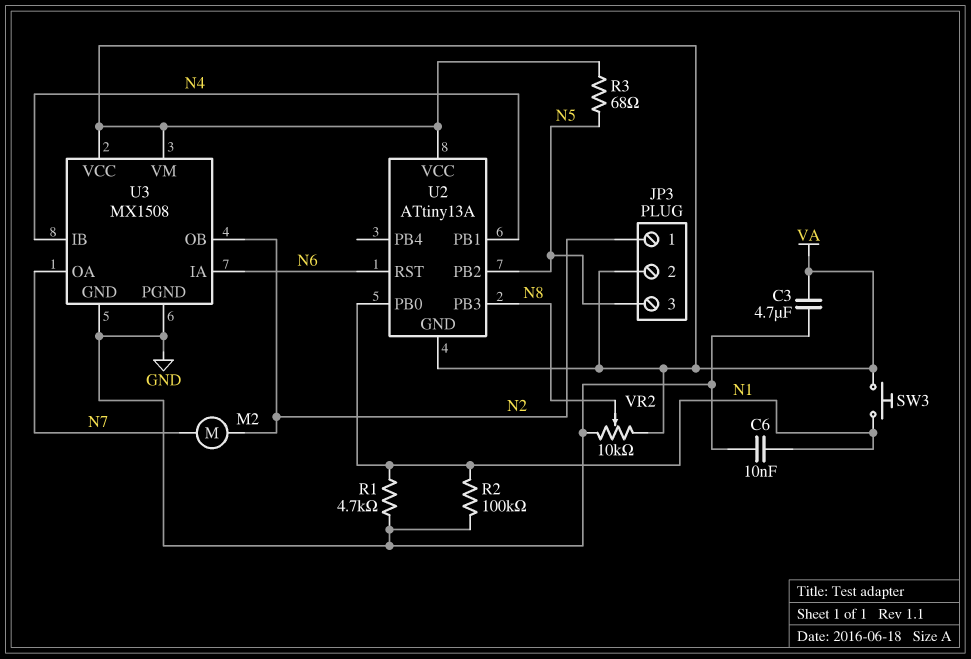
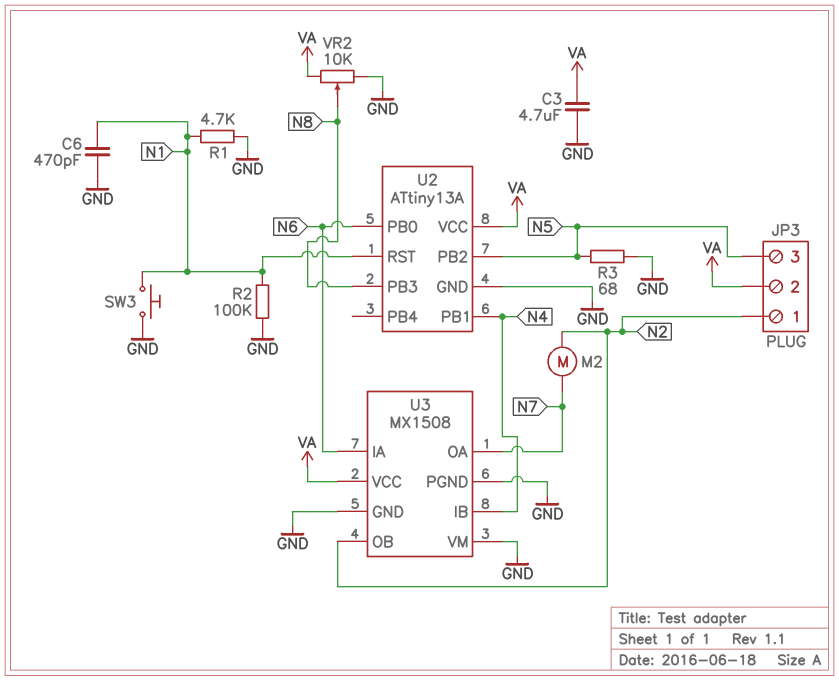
C6: 10nF (GND, N1) -> 470pF (GND, N1)
R3: 68 (N5, VA) -> 68 (GND, N5)
SW3: button (N1, VA) -> button (GND, N1)
U2 pin GND: VA -> GND
U2 pin PB0: N1 -> N6
U2 pin RST: N6 -> N1
U3 pin VM: VA -> GND

